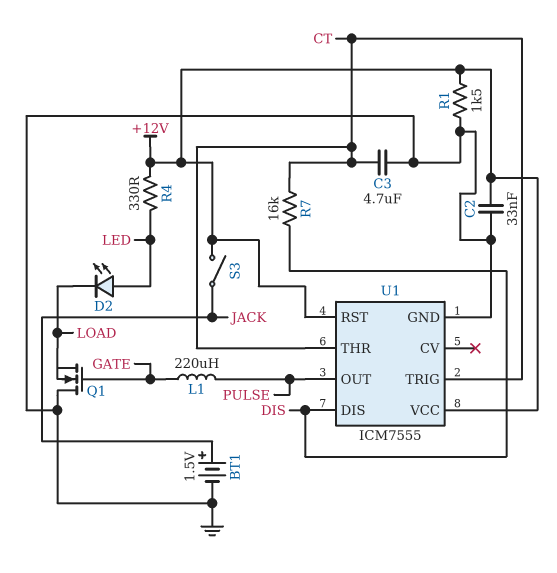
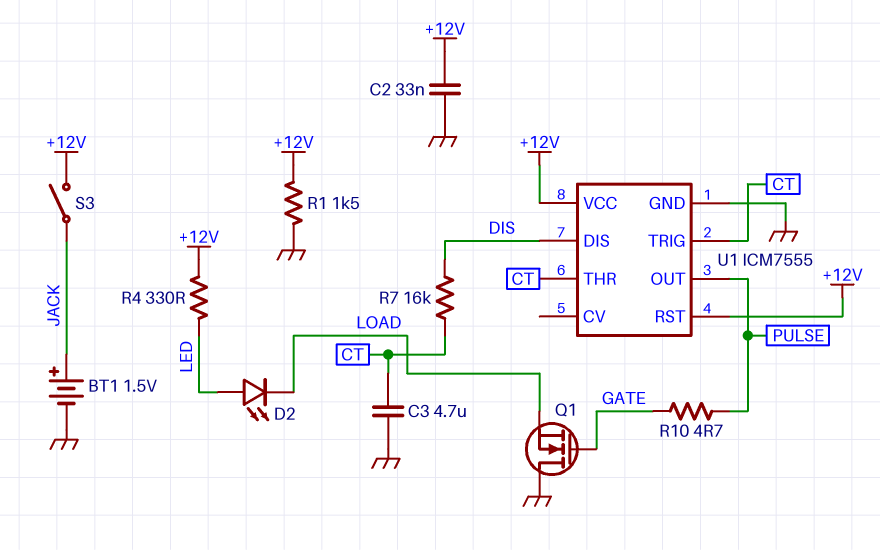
L1: 220uH (GATE, PULSE) -> none
R10: none -> 4.7 (GATE, PULSE)

